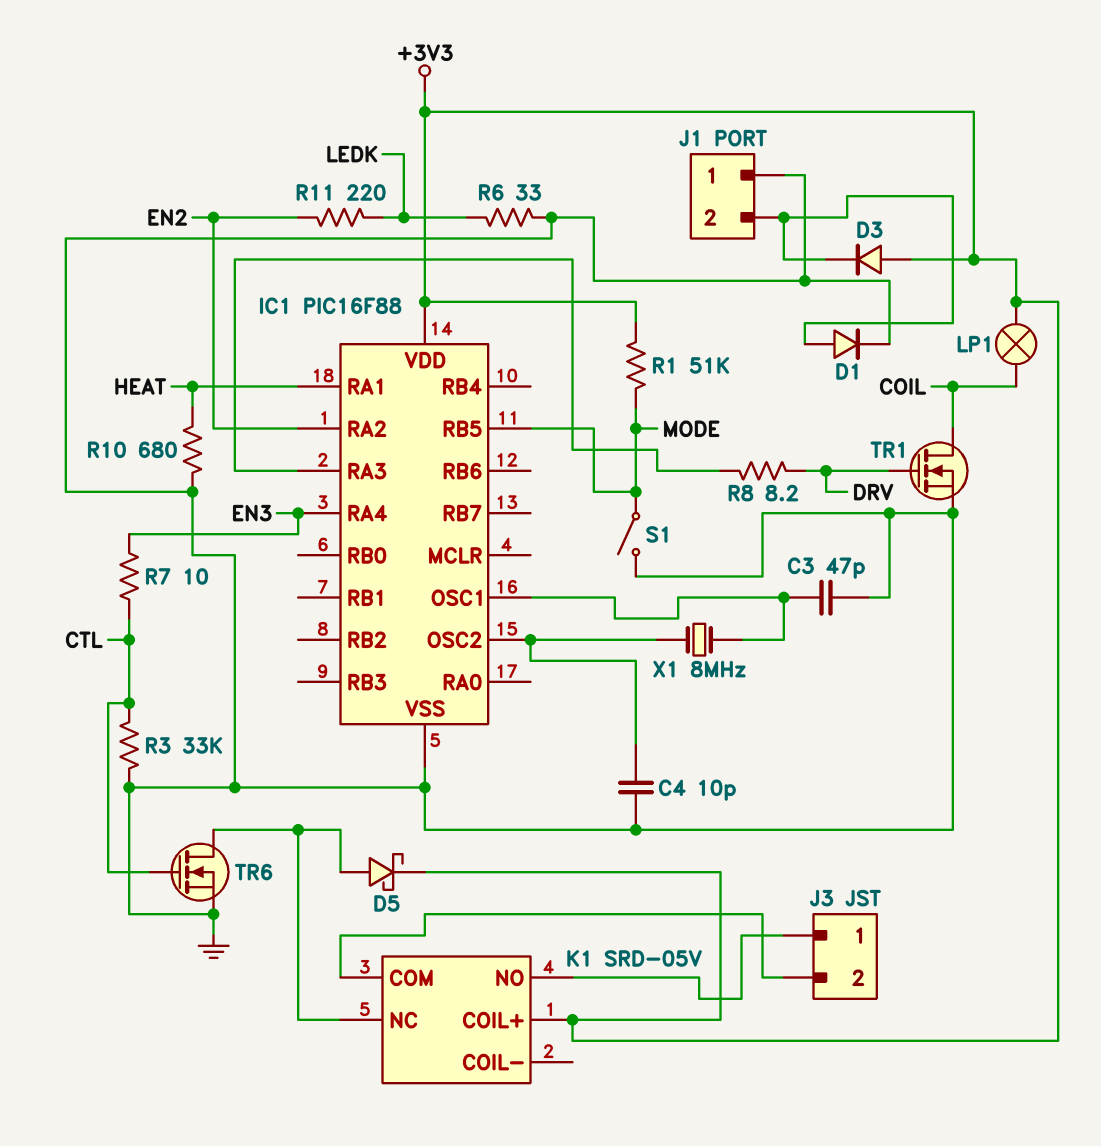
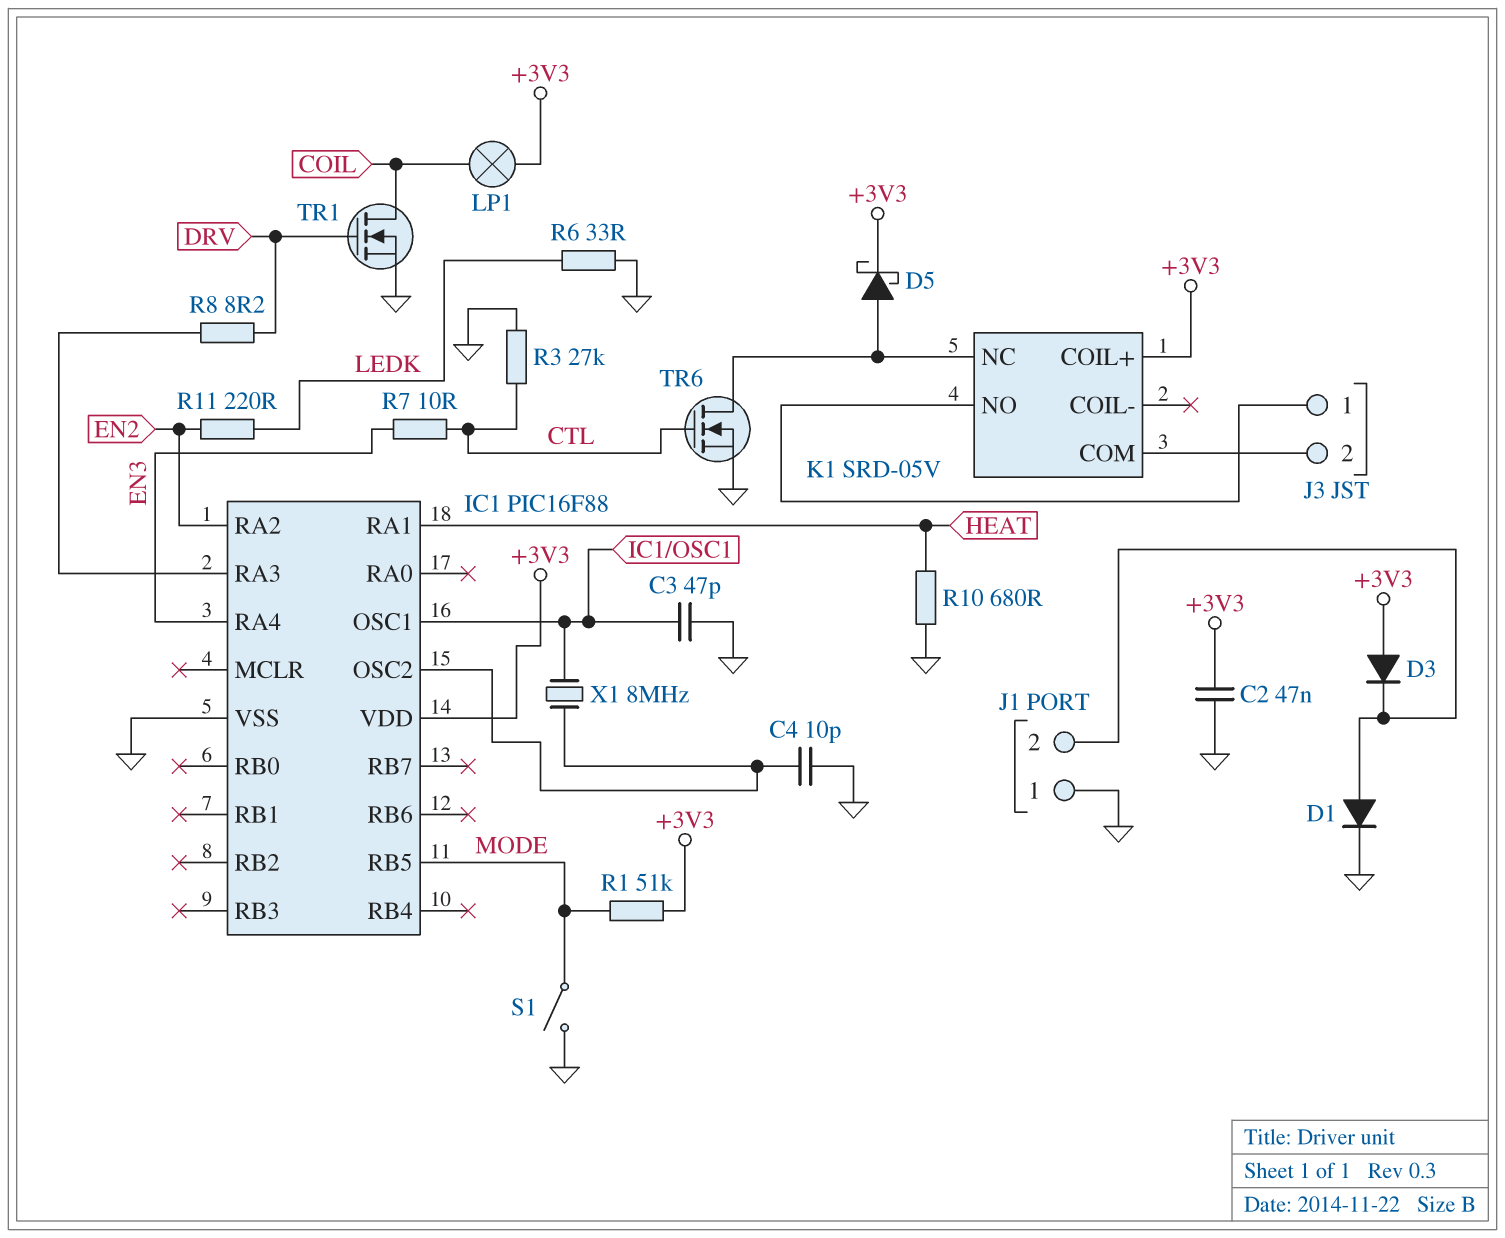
C2: none -> 47nF (+3V3, GND)
R3: 33k (CTL, GND) -> 27k (CTL, GND)

